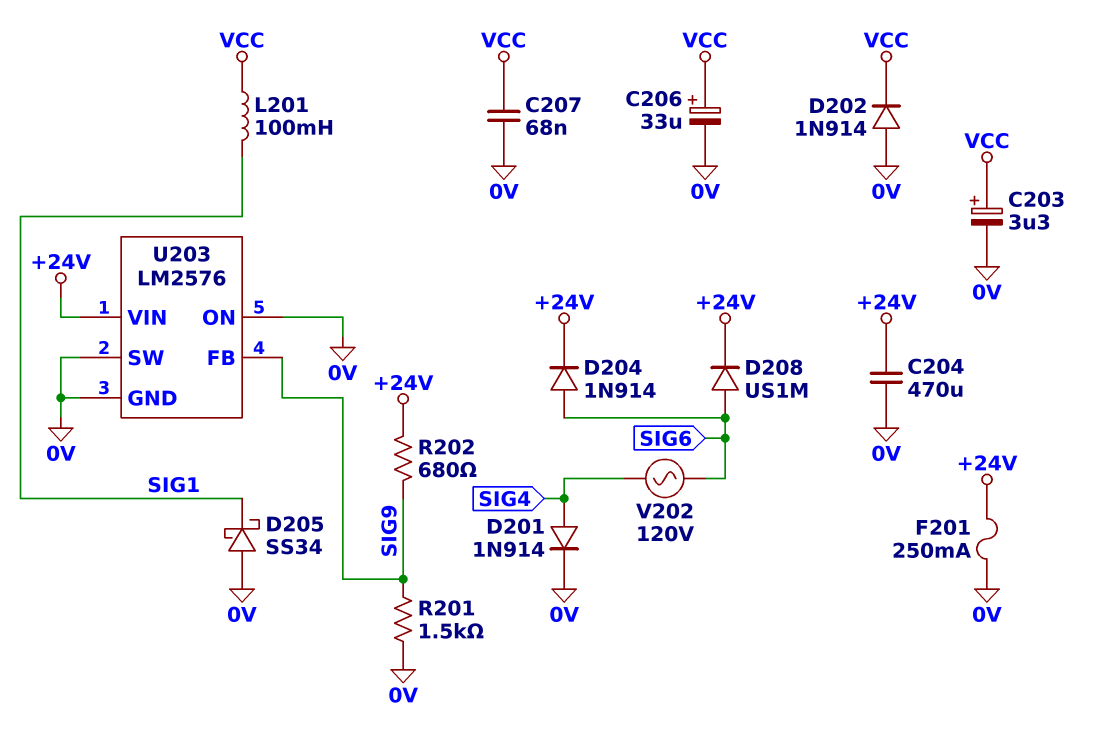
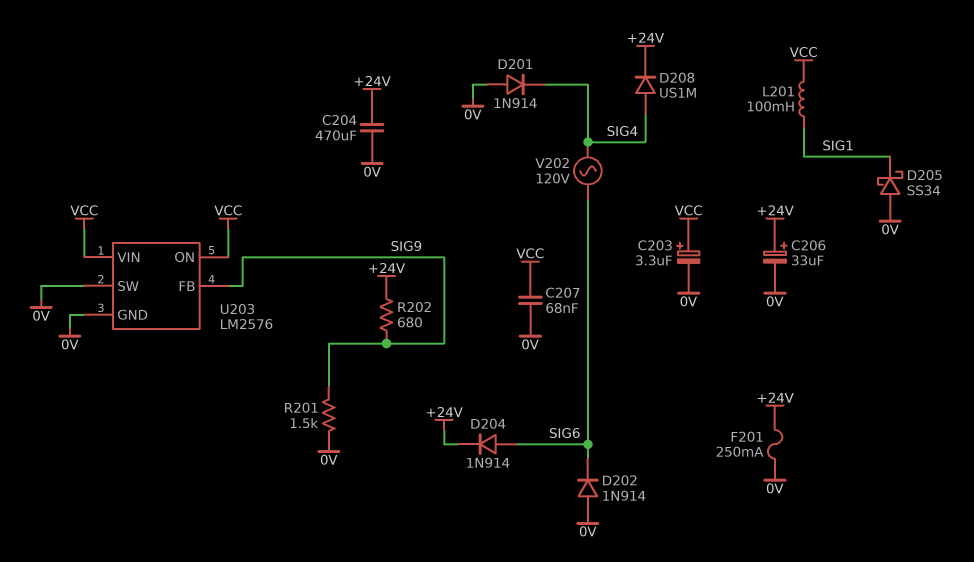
C206: 33uF (plus VCC, minus 0V) -> 33uF (plus +24V, minus 0V)
D201: diode 1N914 (A SIG4, K 0V) -> diode 1N914 (A 0V, K SIG4)
D202: diode 1N914 (A 0V, K VCC) -> diode 1N914 (A 0V, K SIG6)
D208: diode US1M (A SIG6, K +24V) -> diode US1M (A SIG4, K +24V)
U203 pin ON: 0V -> VCC
U203 pin VIN: +24V -> VCC

